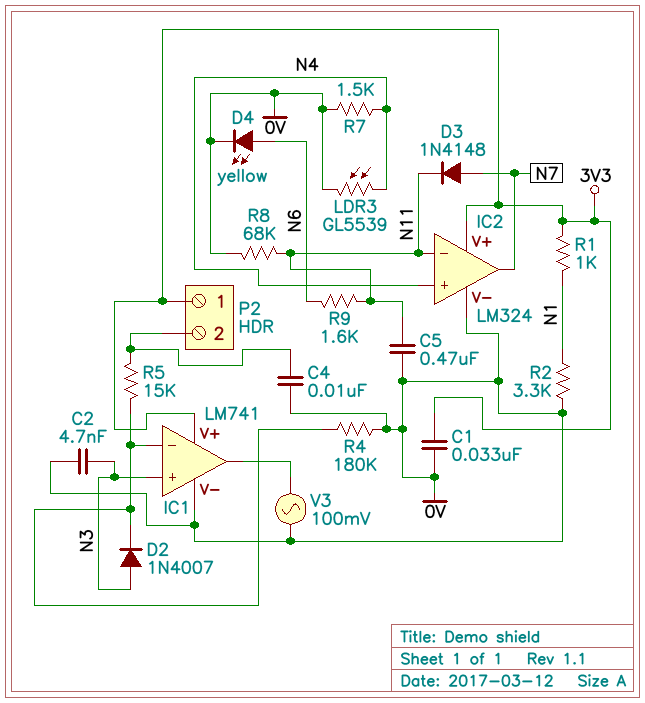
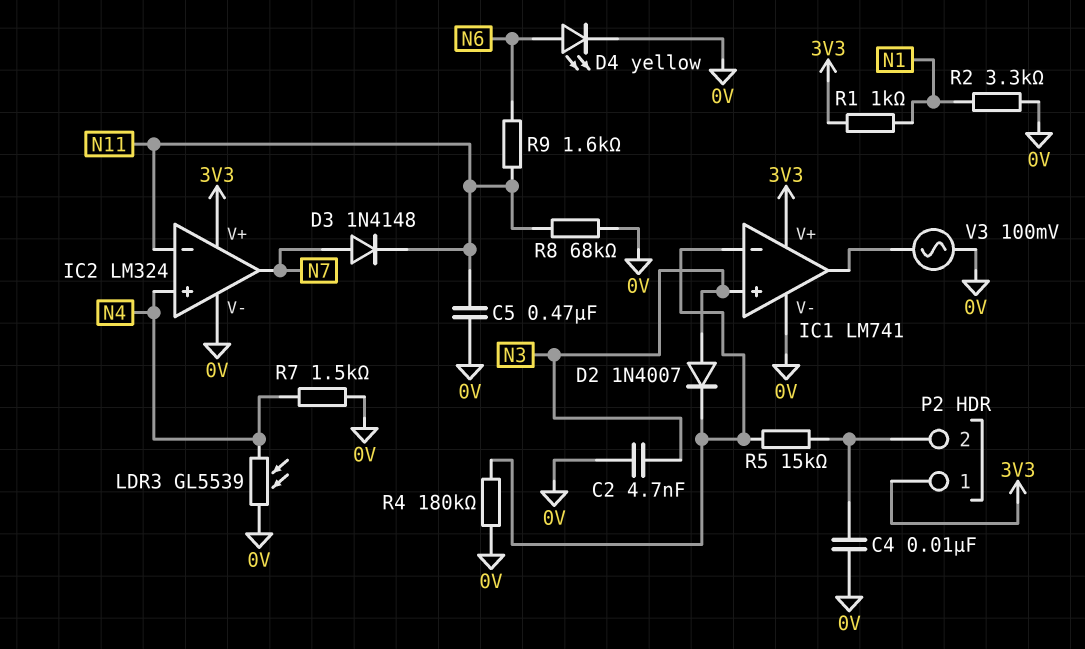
C1: 33nF (0V, 3V3) -> none

